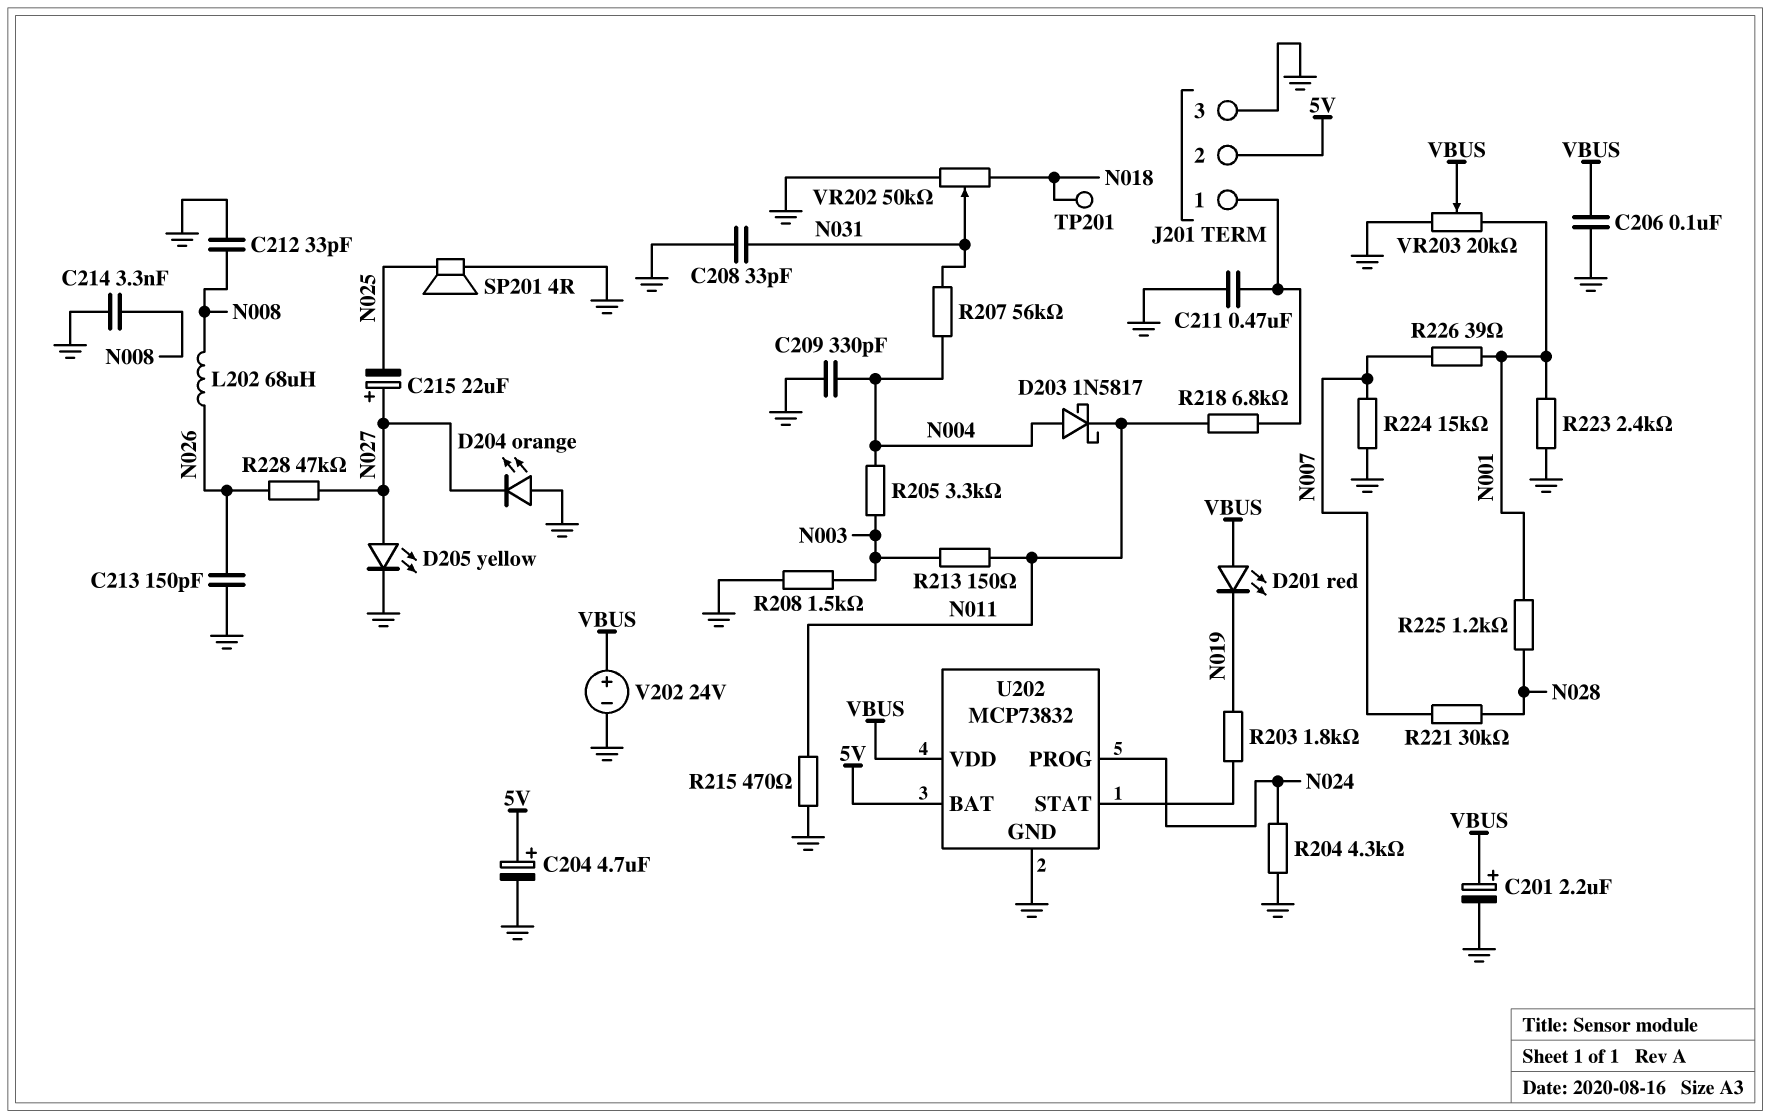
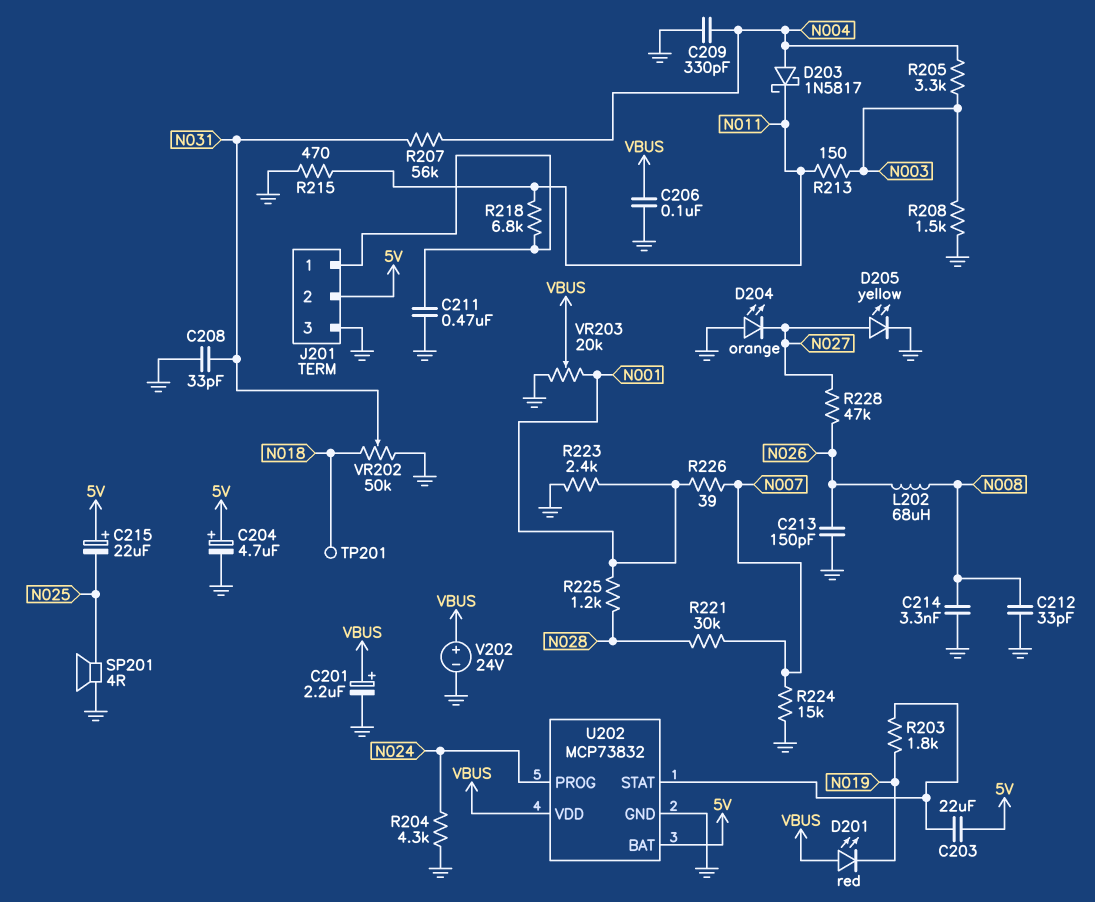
C203: none -> 22uF (5V, U202/STAT)
C215: 22uF (plus N027, minus N025) -> 22uF (plus 5V, minus N025)

